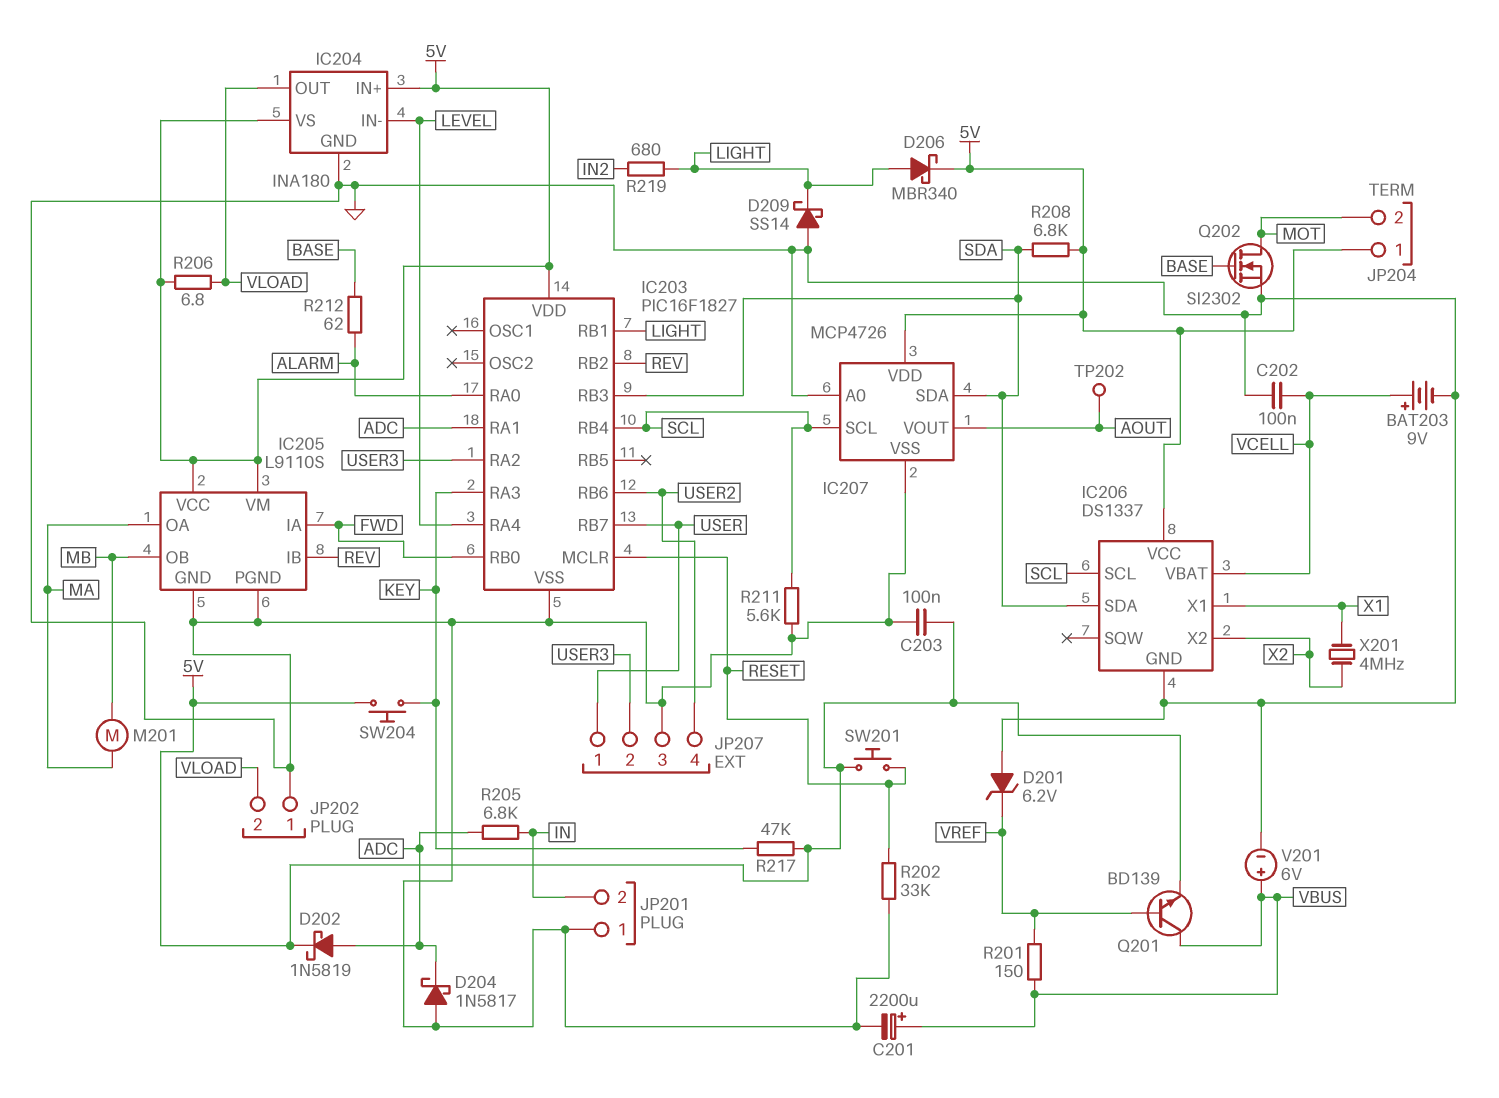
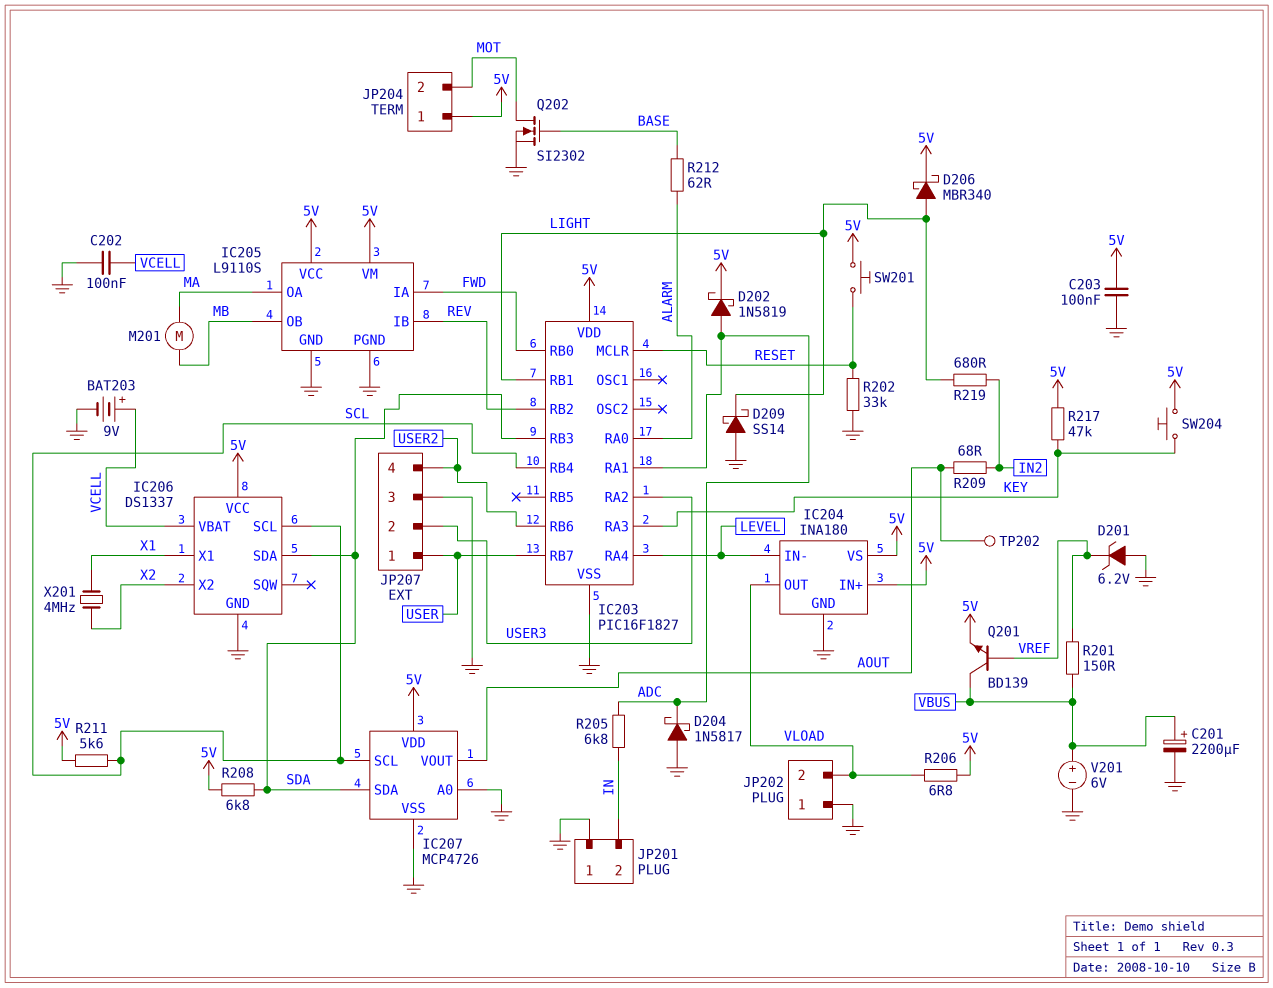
R209: none -> 68 (AOUT, IN2)
R211: 5.6k (GND, SCL) -> 5.6k (5V, SCL)

